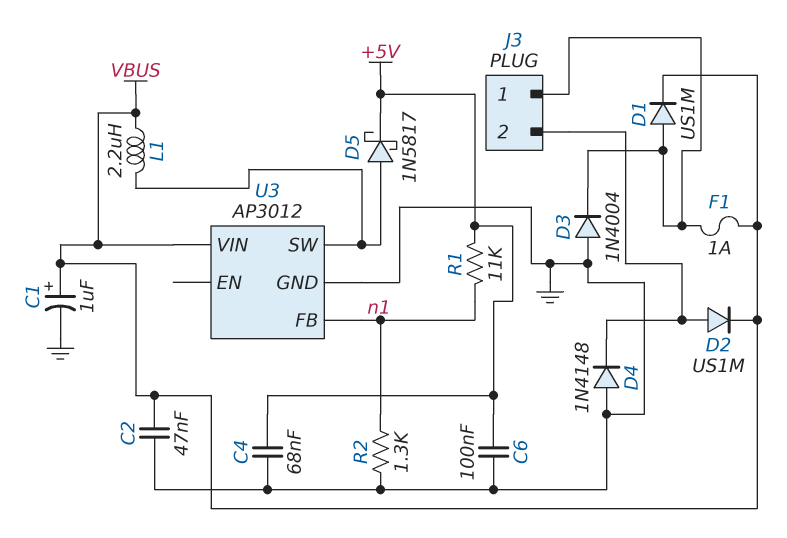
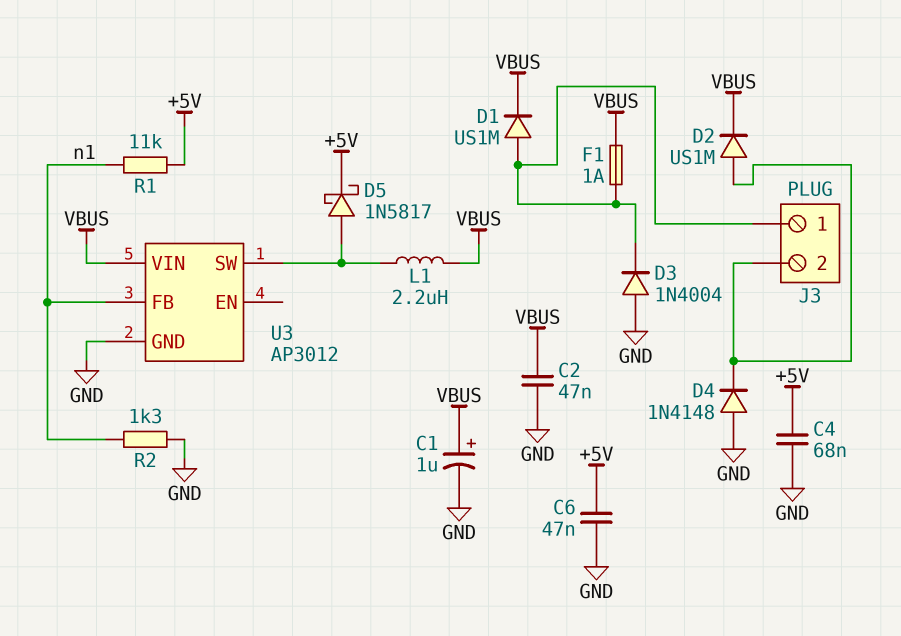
C6: 100nF (+5V, GND) -> 47nF (+5V, GND)

